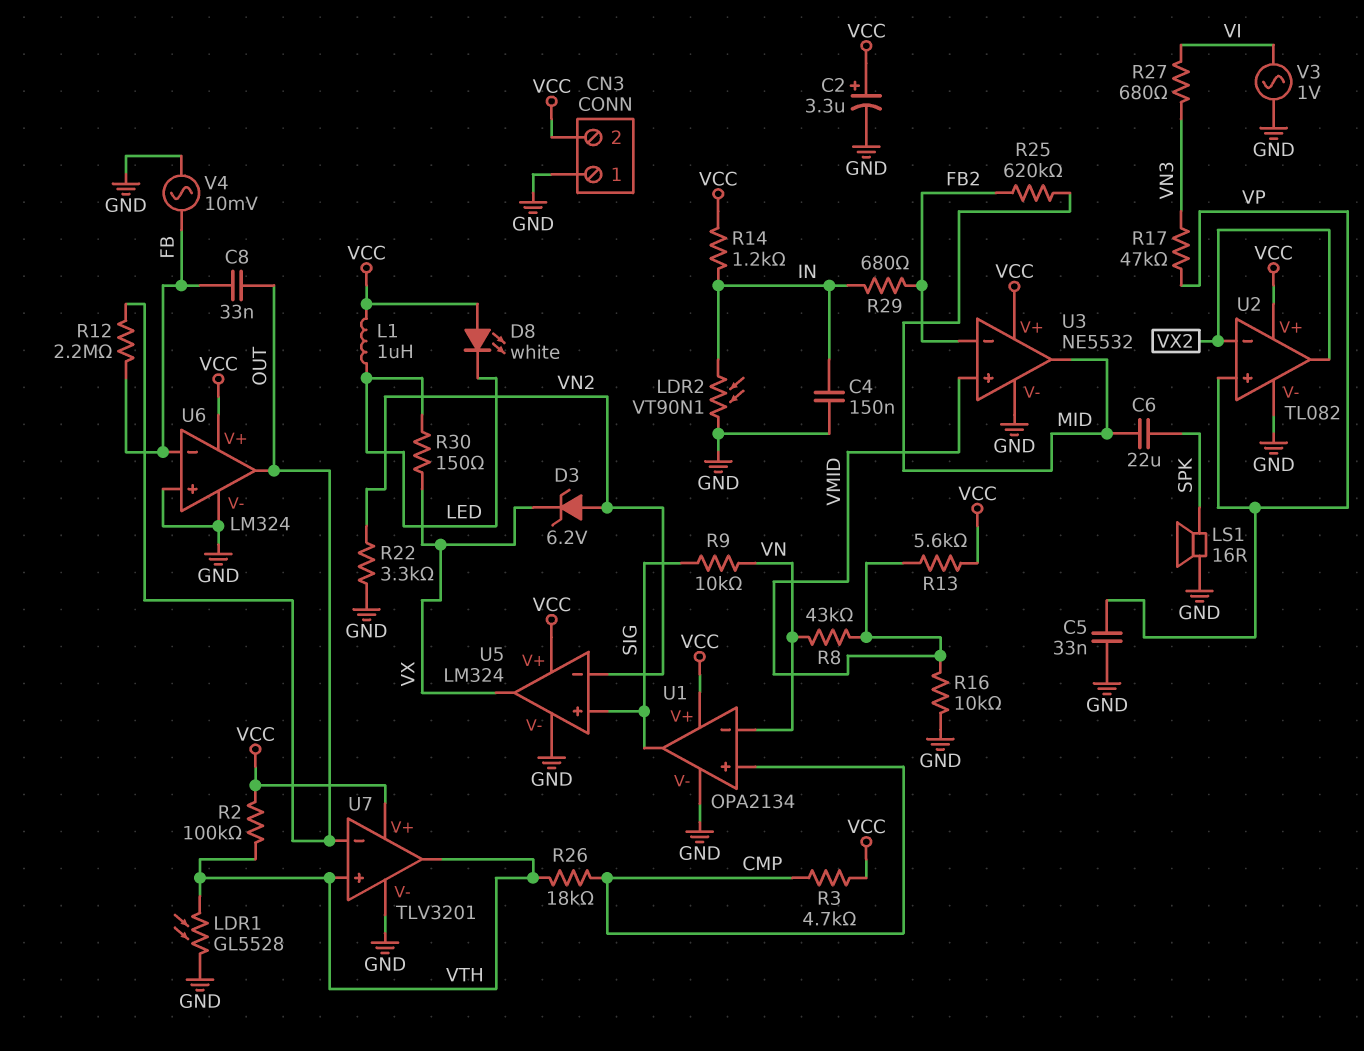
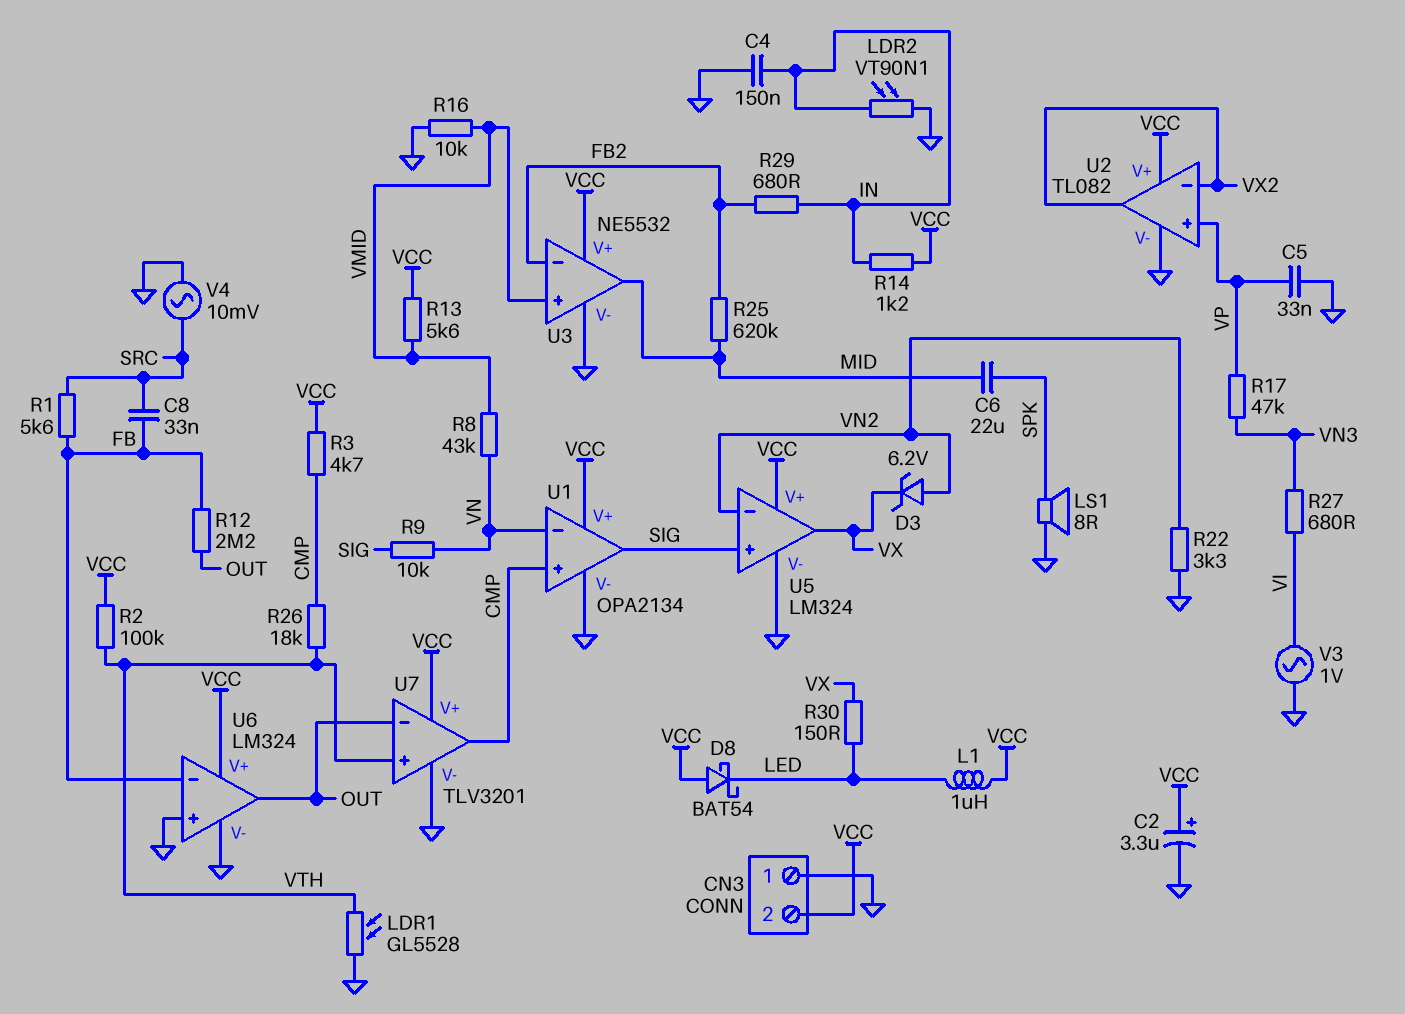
C8: 33nF (FB, OUT) -> 33nF (FB, SRC)
D8: LED white (A VCC, K LED) -> schottky BAT54 (A VCC, K LED)
LS1: speaker 16R (GND, SPK) -> speaker 8R (GND, SPK)
R1: none -> 5.6k (FB, SRC)
U7 pin out: VTH -> CMP
V4: AC 10mV (FB, GND) -> AC 10mV (GND, SRC)

